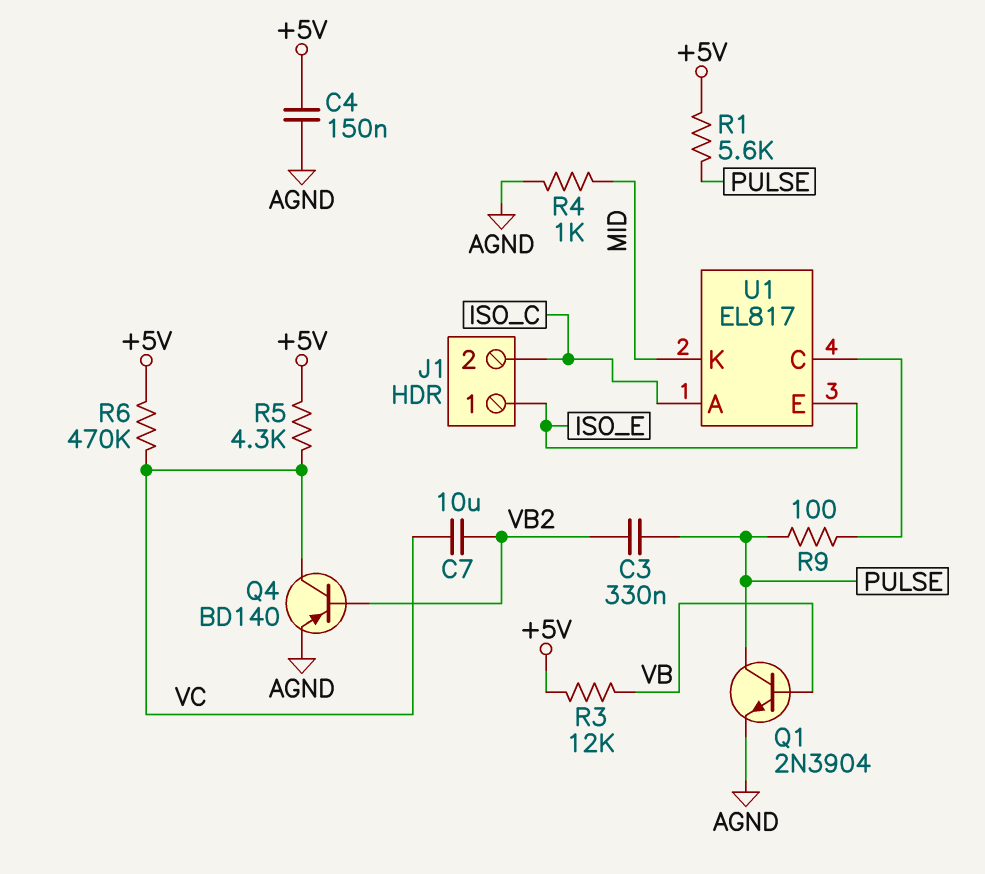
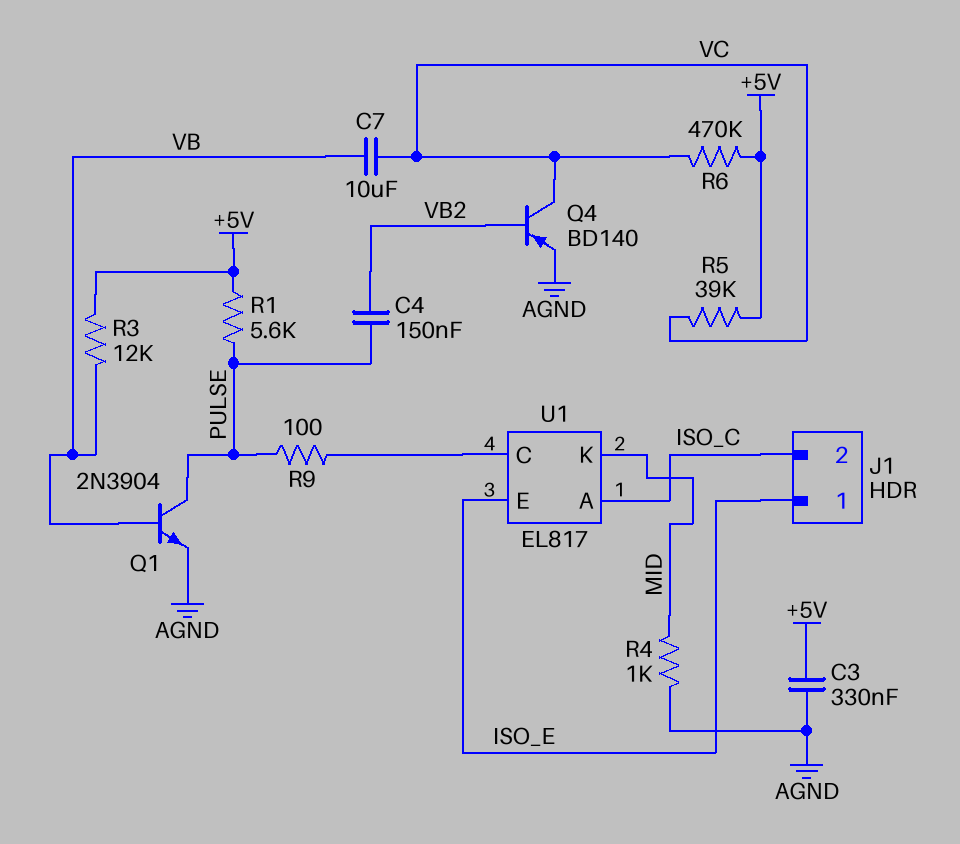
C3: 330nF (PULSE, VB2) -> 330nF (+5V, AGND)
C4: 150nF (+5V, AGND) -> 150nF (PULSE, VB2)
C7: 10uF (VB2, VC) -> 10uF (VB, VC)
R5: 4.3k (+5V, VC) -> 39k (+5V, VC)

